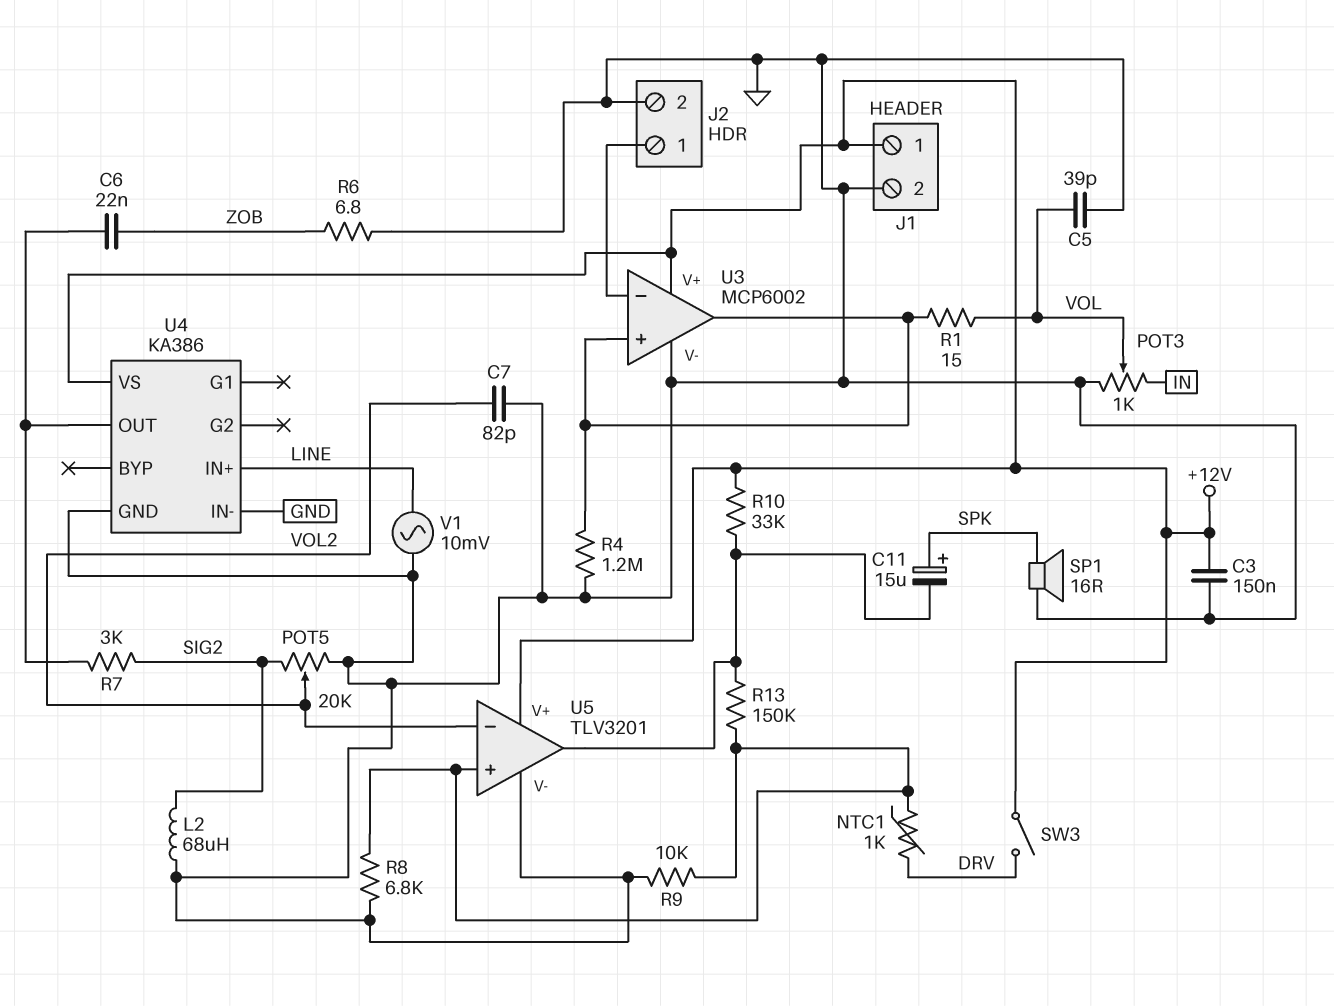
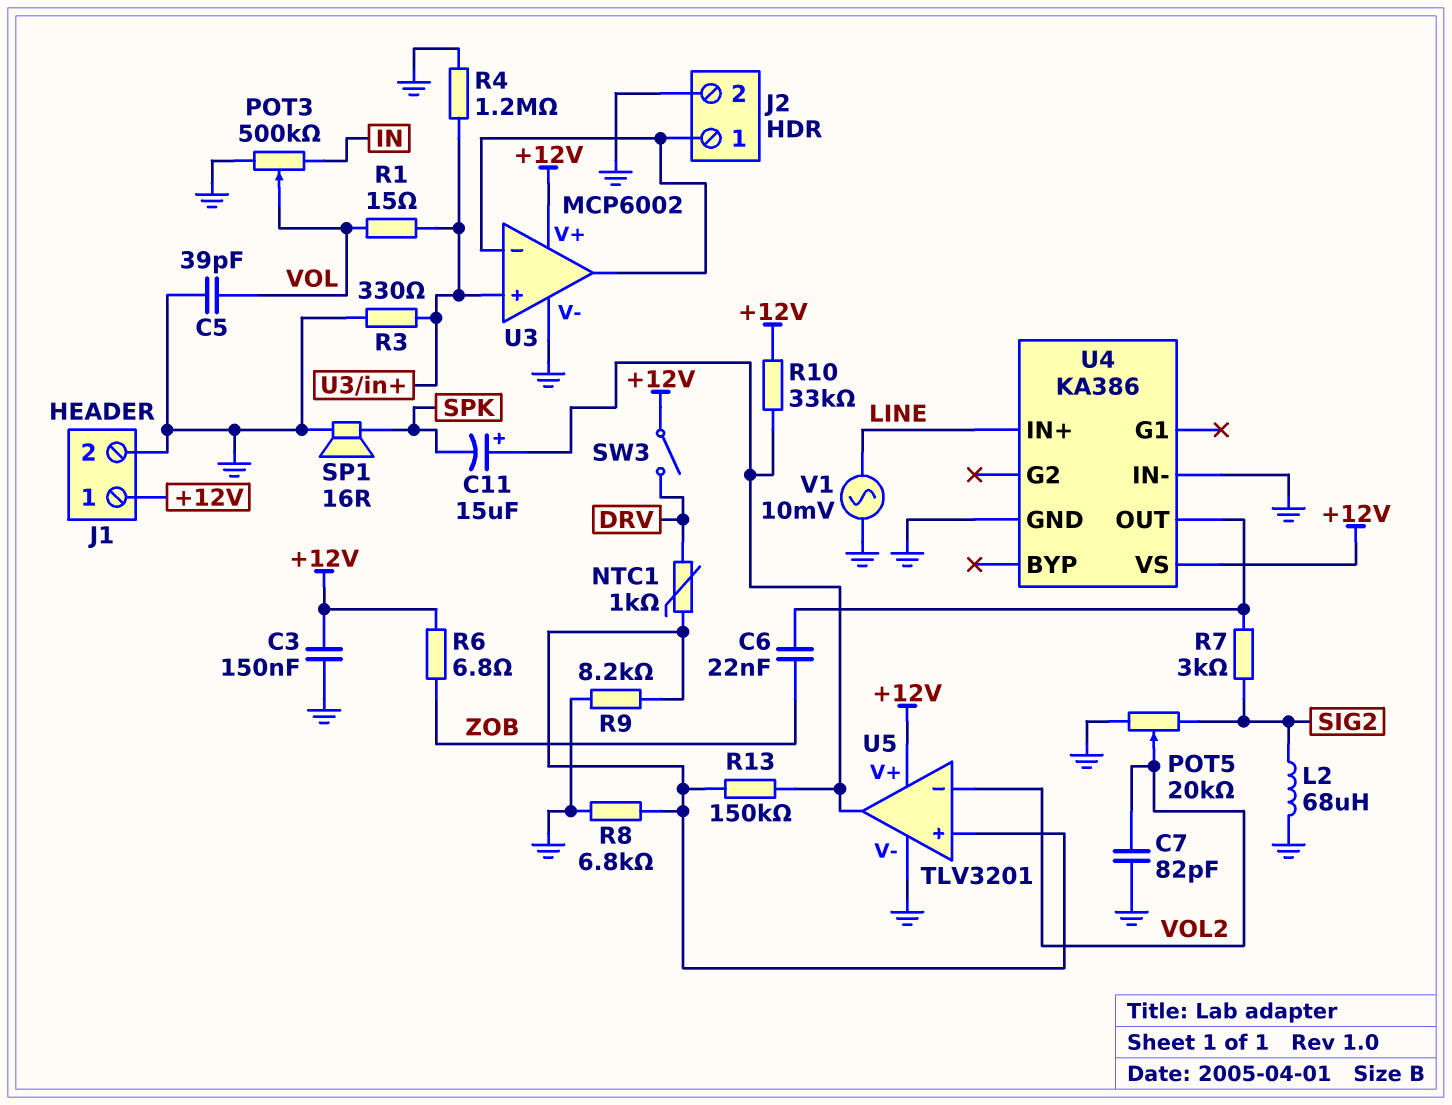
C11: 15uF (plus SPK, minus U5/out) -> 15uF (plus U5/out, minus SPK)
POT3: 1k (GND, IN, wiper VOL) -> 500k (GND, IN, wiper VOL)
R3: none -> 330 (GND, U3/in+)
R6: 6.8 (GND, ZOB) -> 6.8 (+12V, ZOB)
R9: 10k (GND, U5/in+) -> 8.2k (GND, U5/in+)
U3 pin out: U3/in+ -> J2/1

